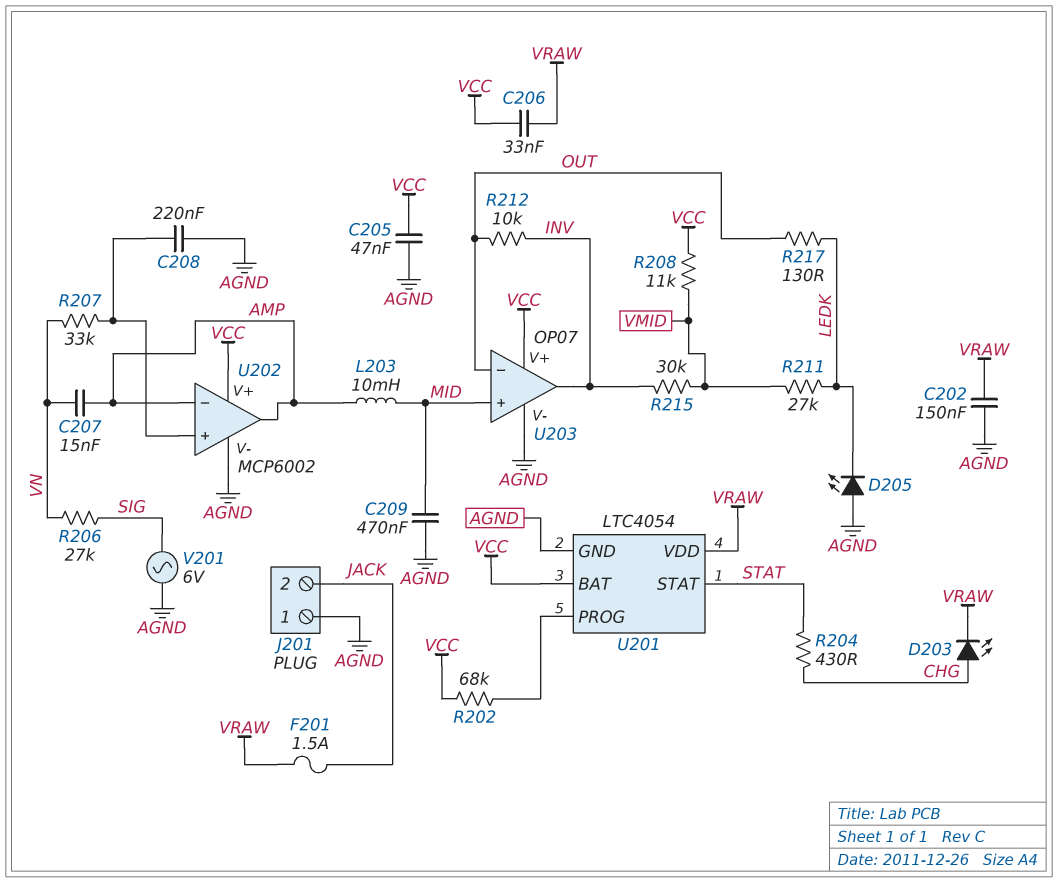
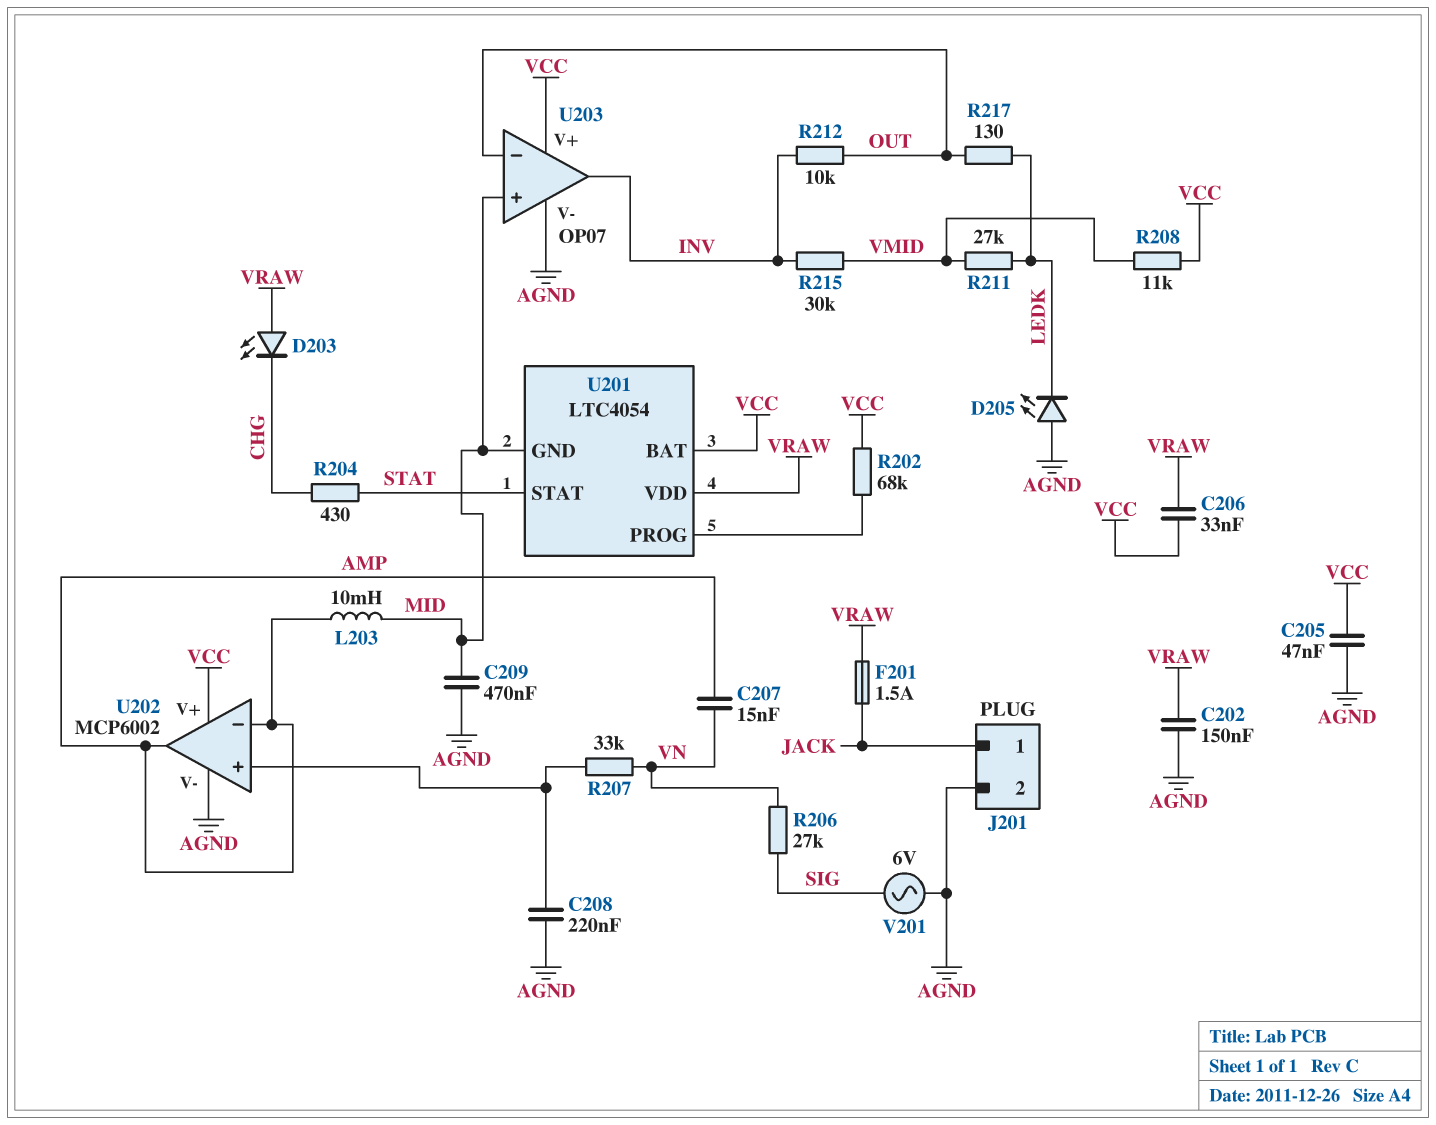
D203: LED (A CHG, K VRAW) -> LED (A VRAW, K CHG)
J201 pin 1: AGND -> JACK
J201 pin 2: JACK -> AGND
U201 pin GND: AGND -> MID

